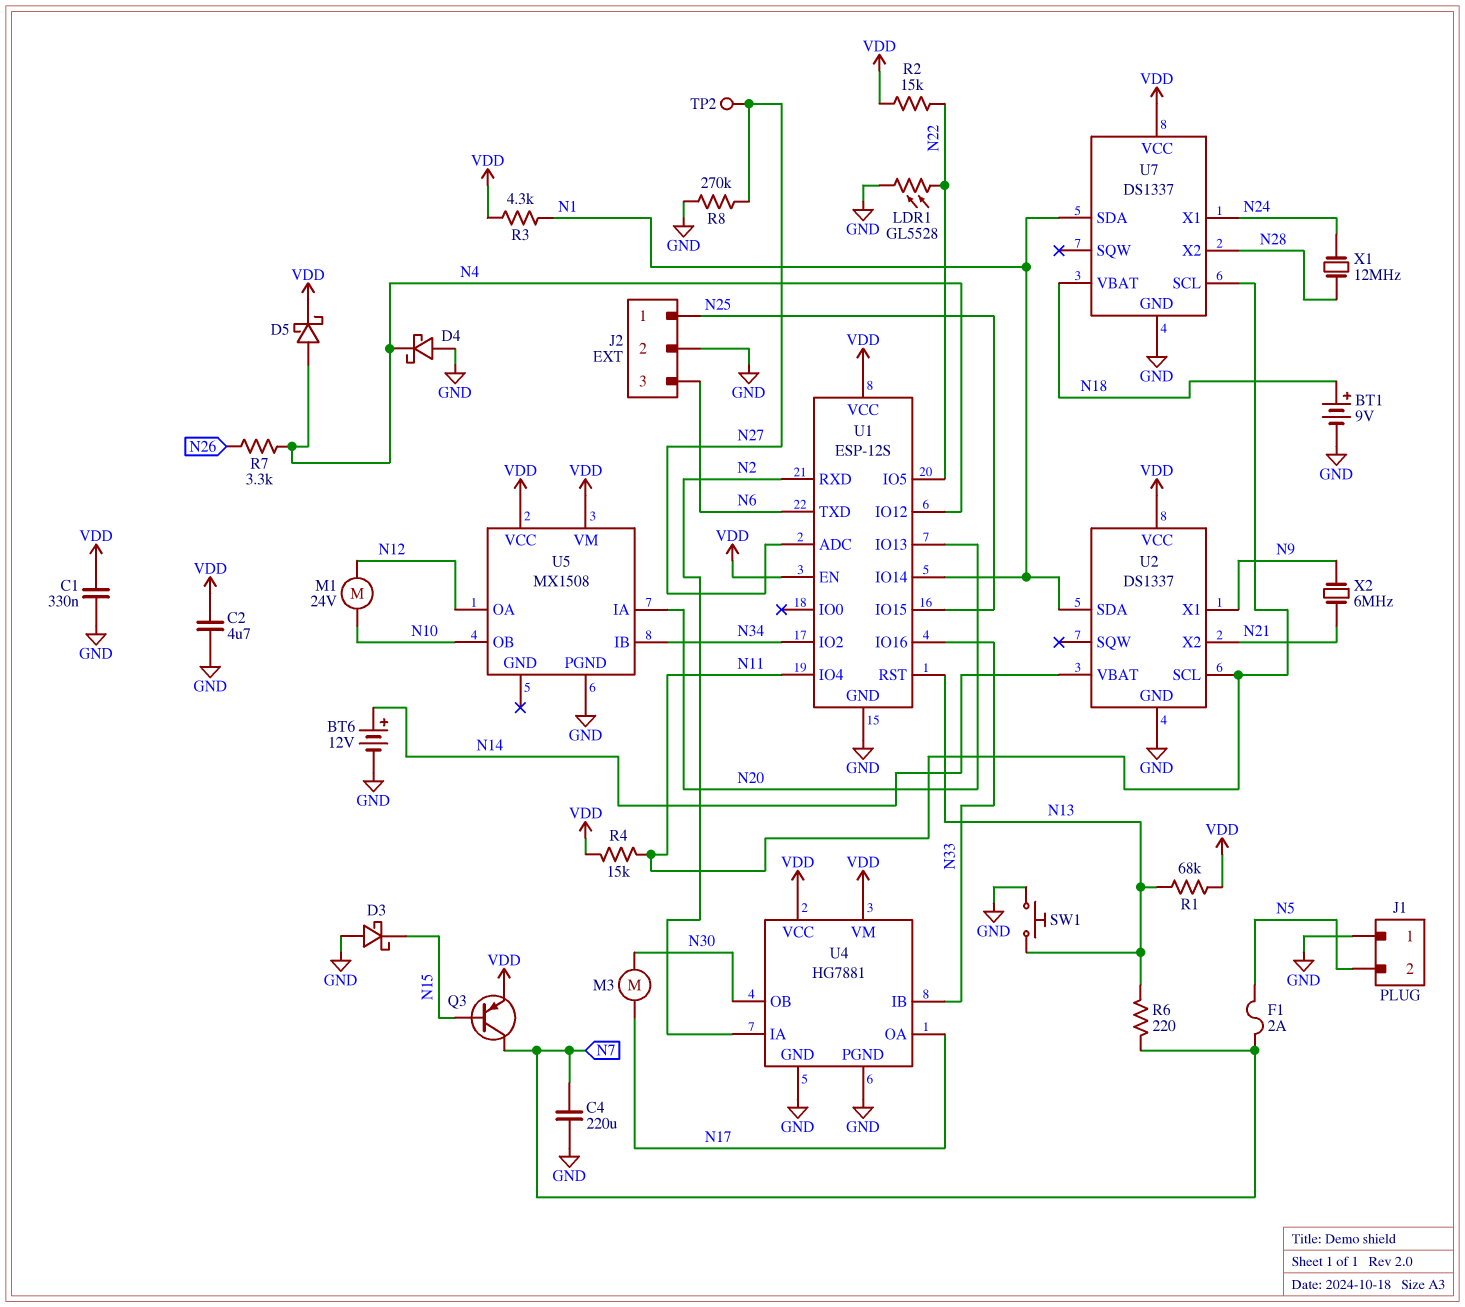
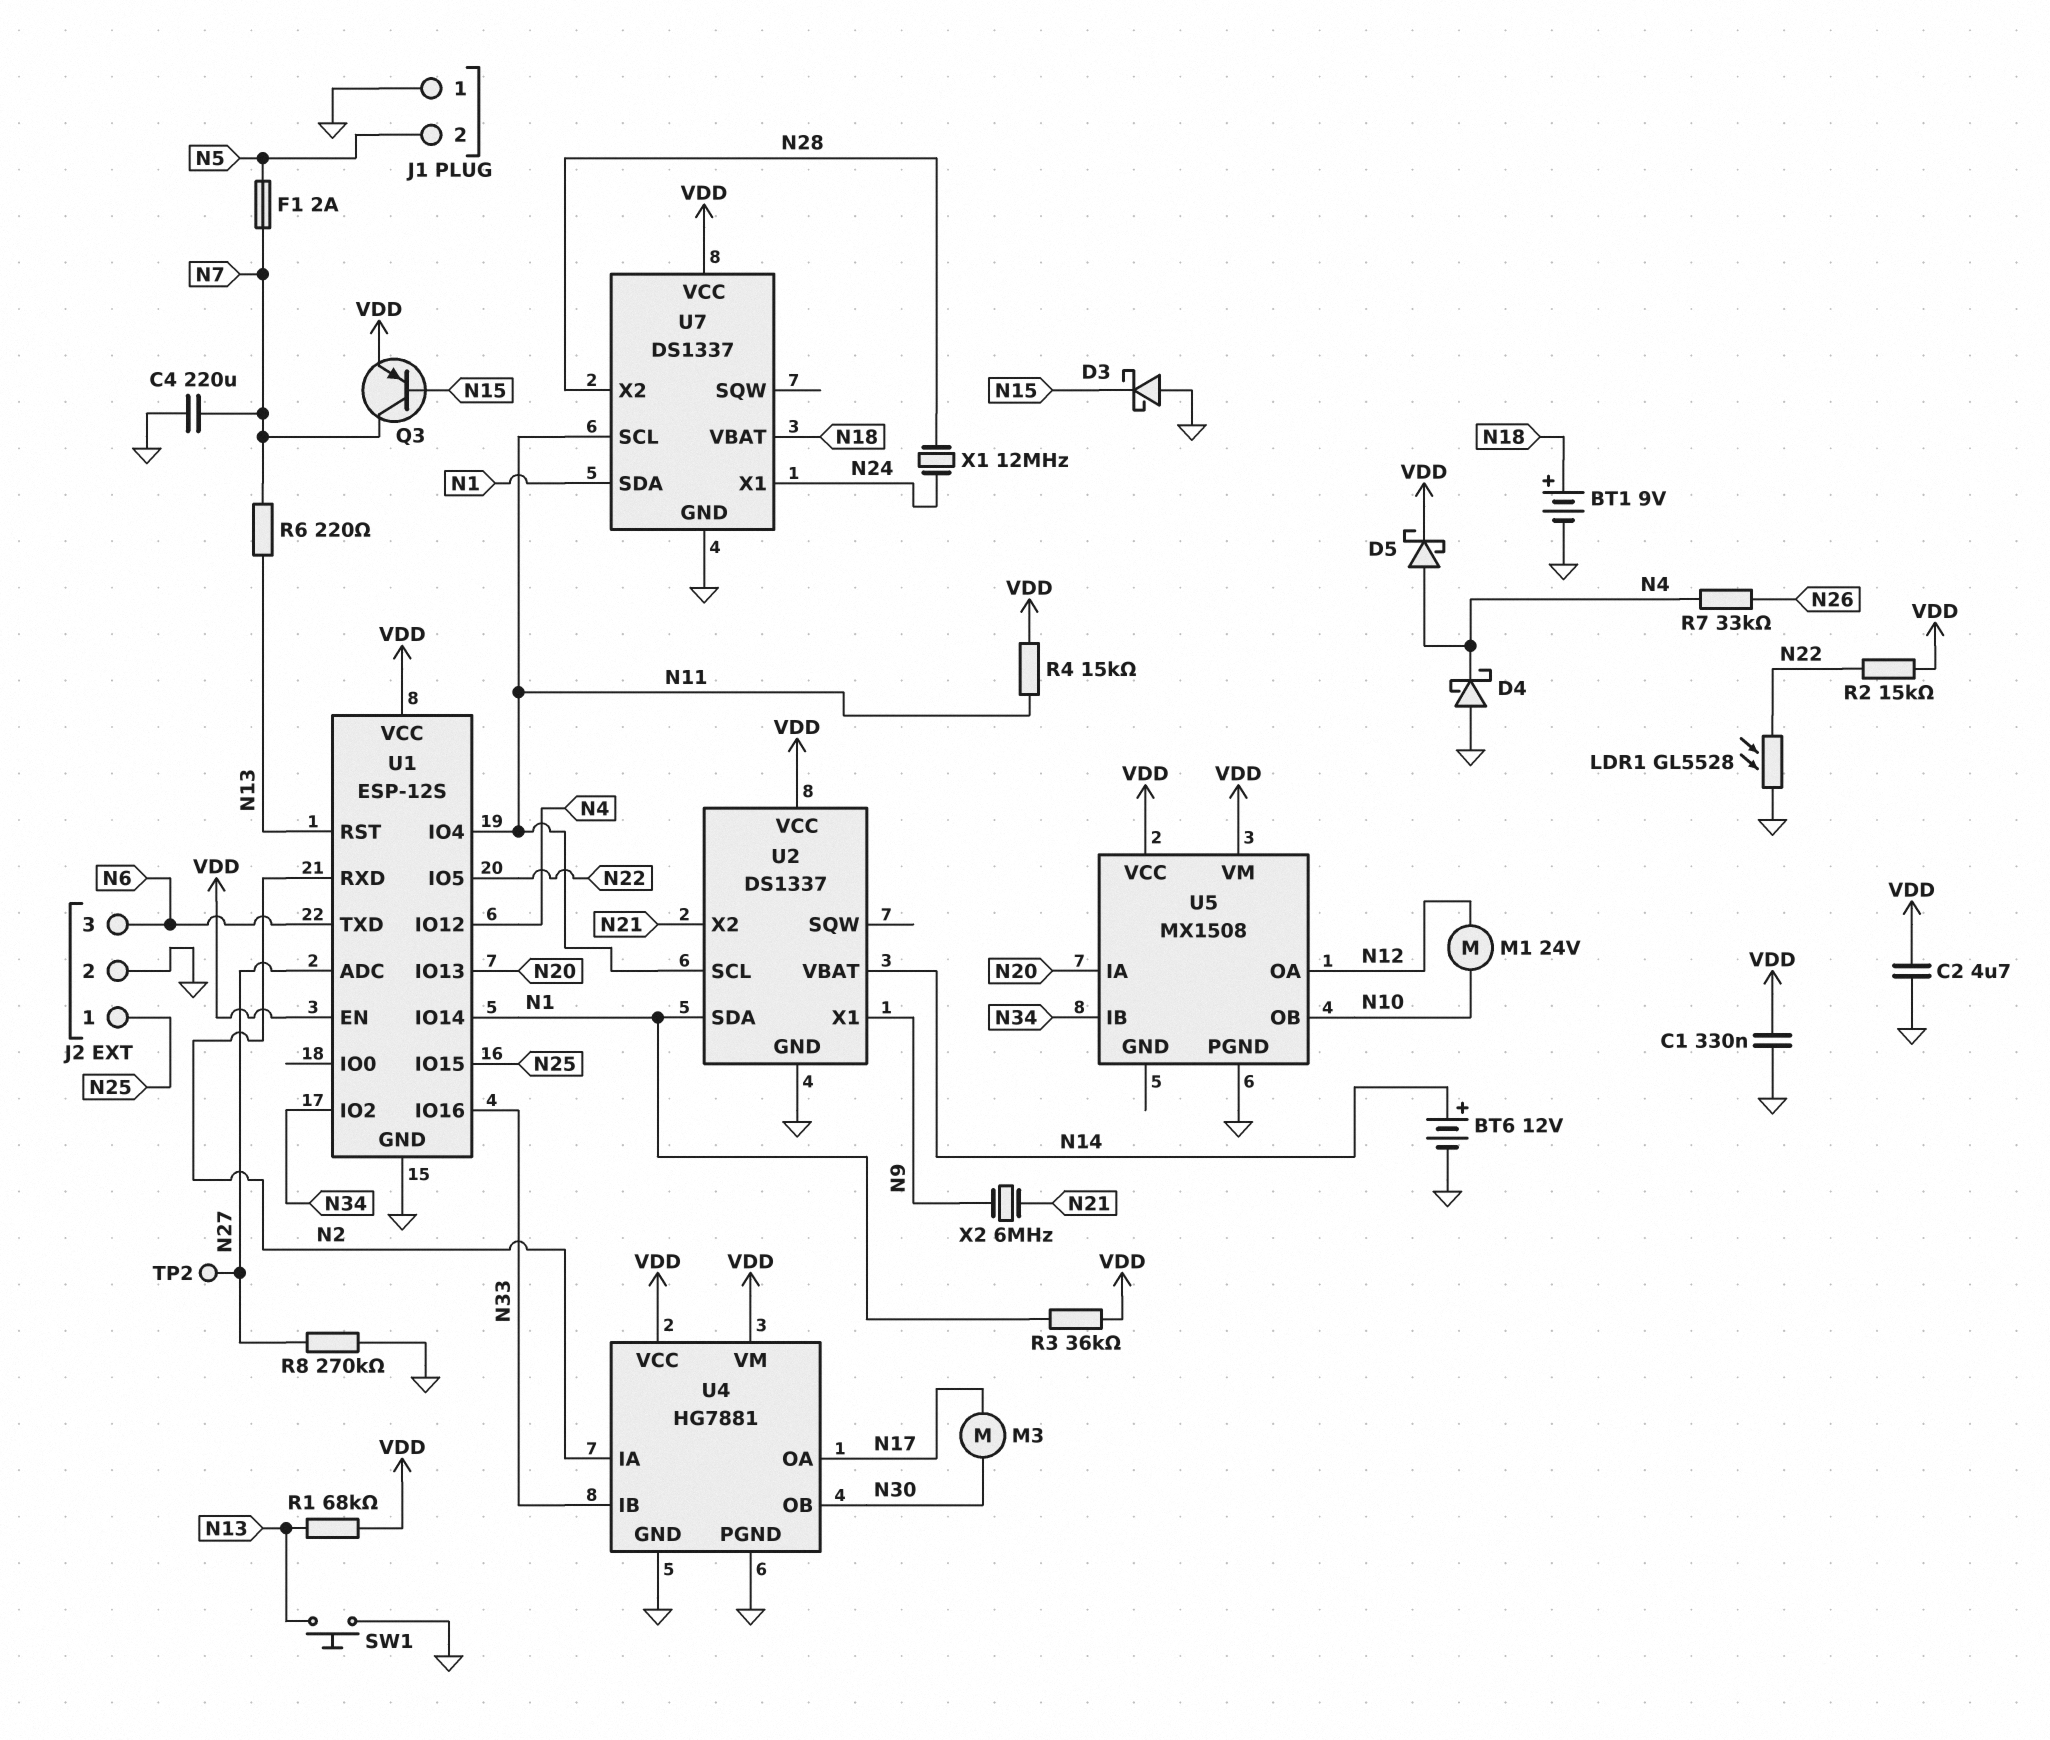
R3: 4.3k (N1, VDD) -> 36k (N1, VDD)
R7: 3.3k (N4, N26) -> 33k (N4, N26)

